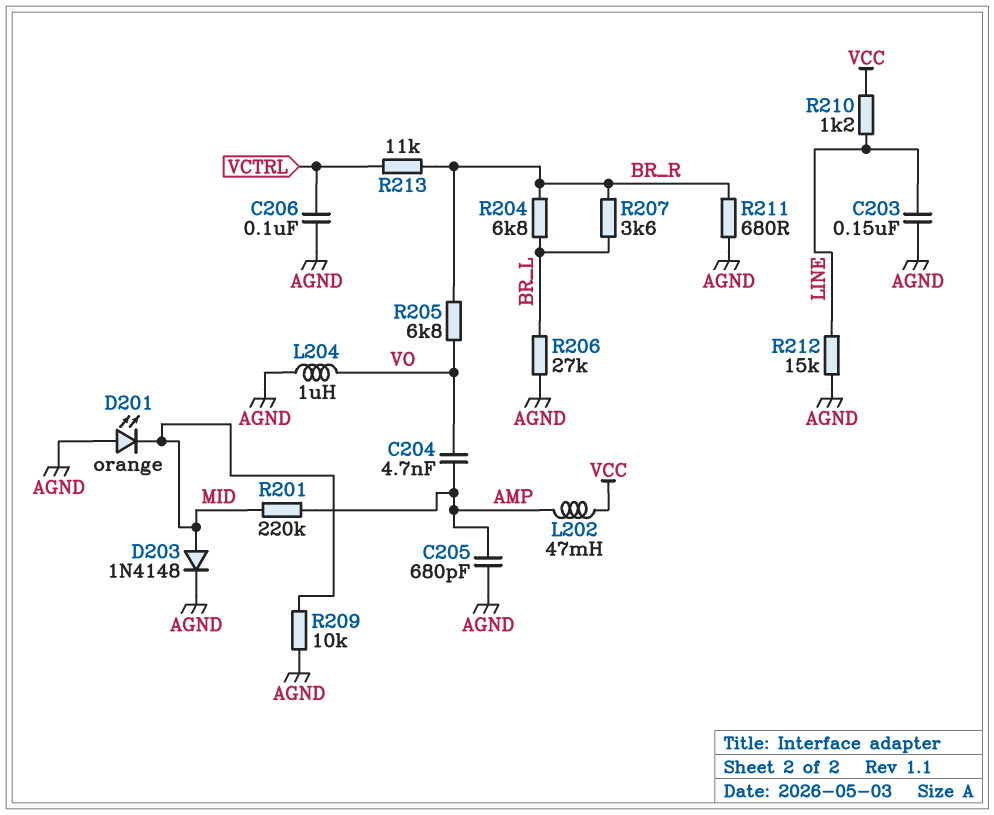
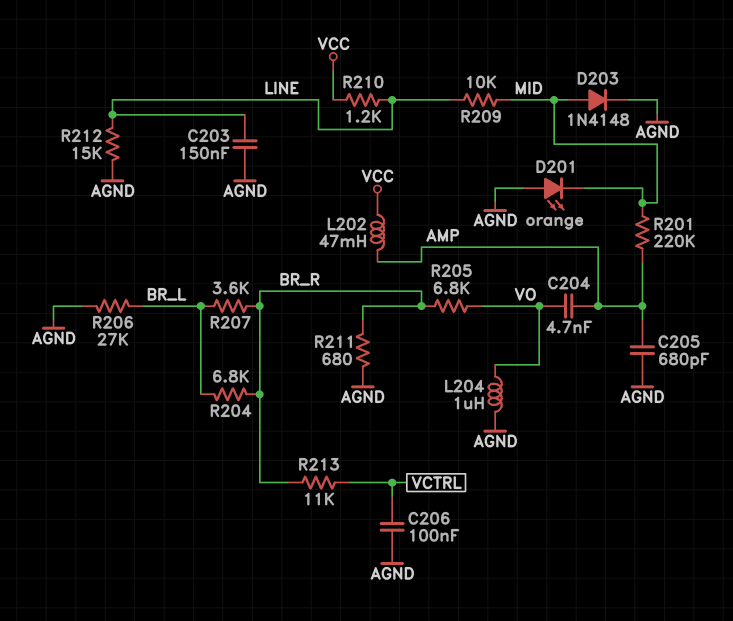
R209: 10k (AGND, MID) -> 10k (LINE, MID)

